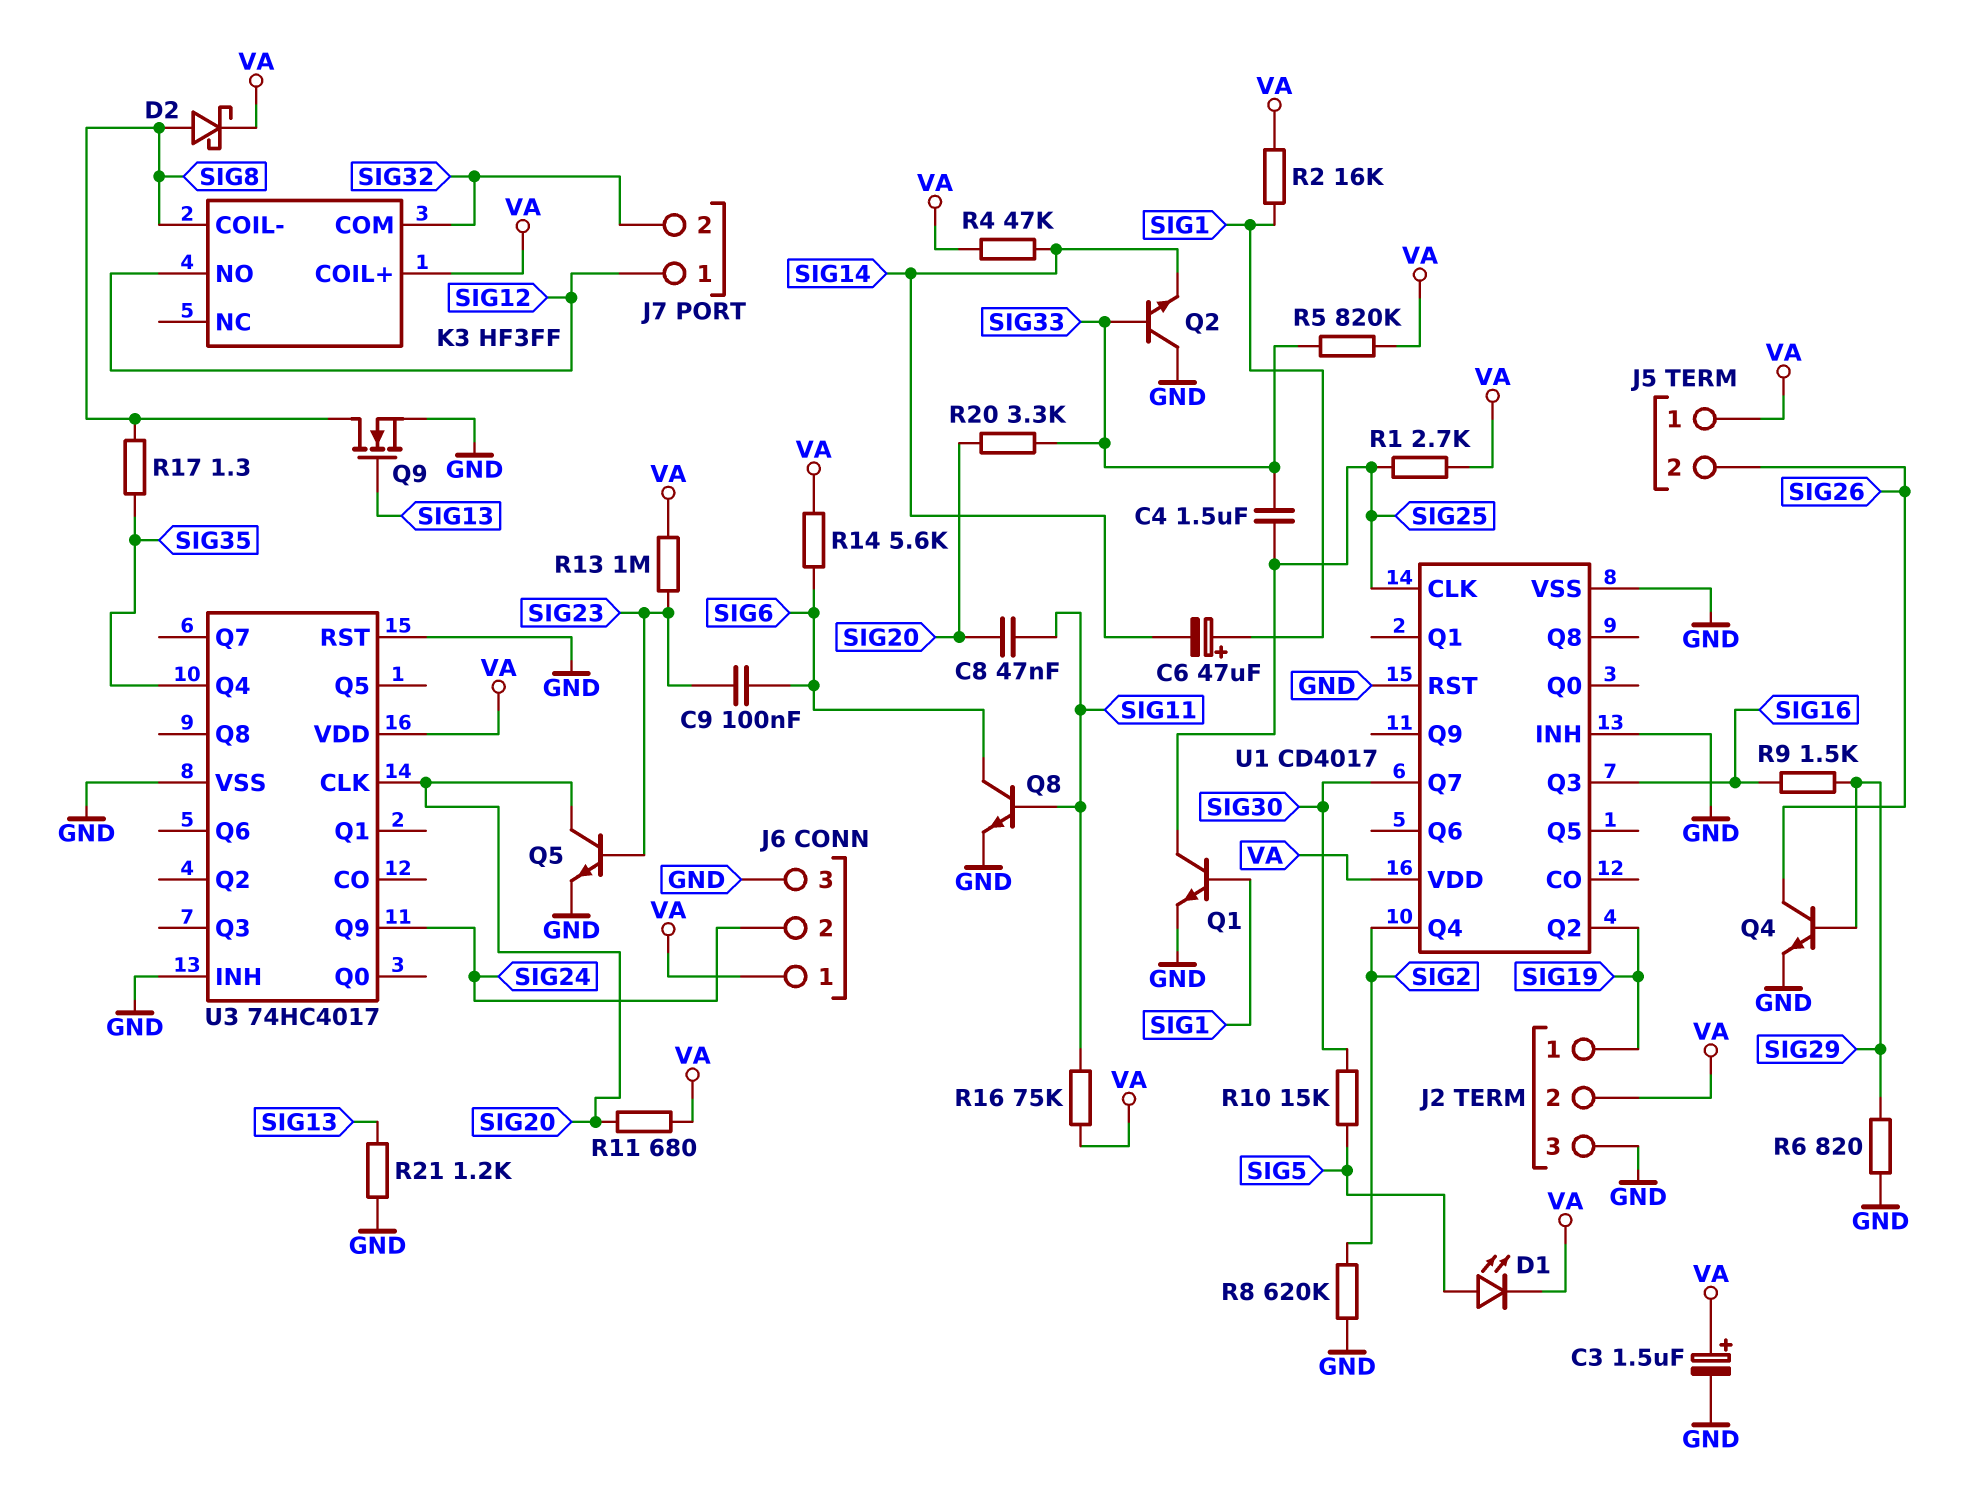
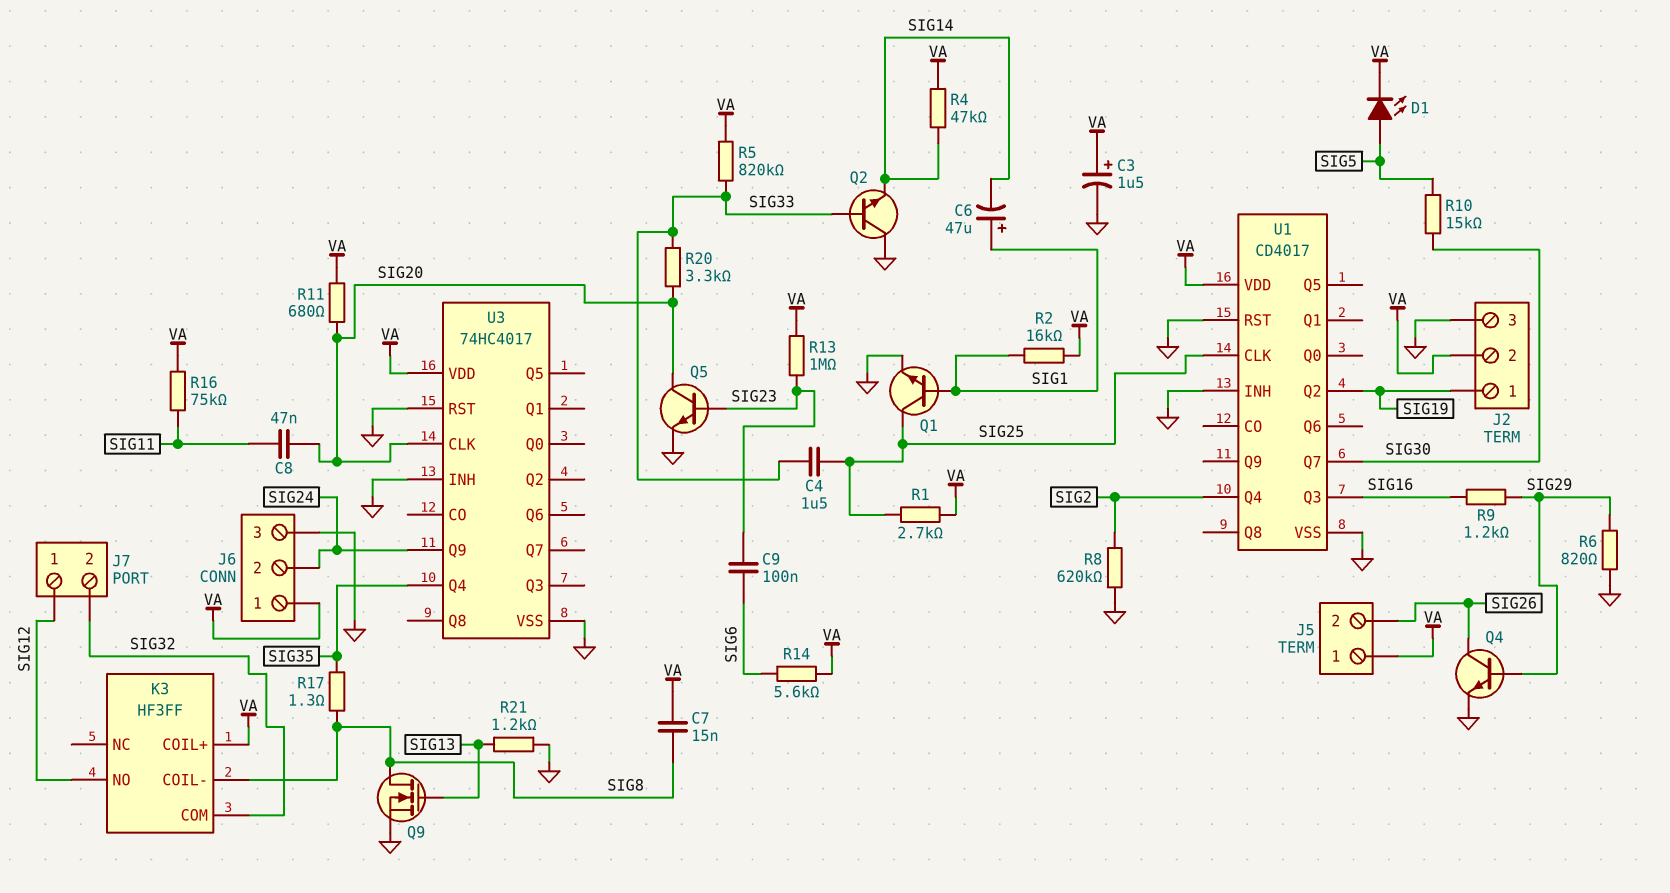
C7: none -> 15nF (SIG8, VA)
D2: schottky (A SIG8, K VA) -> none
Q8: NPN (B SIG11, C SIG6, E GND) -> none
R9: 1.5k (SIG16, SIG29) -> 1.2k (SIG16, SIG29)

